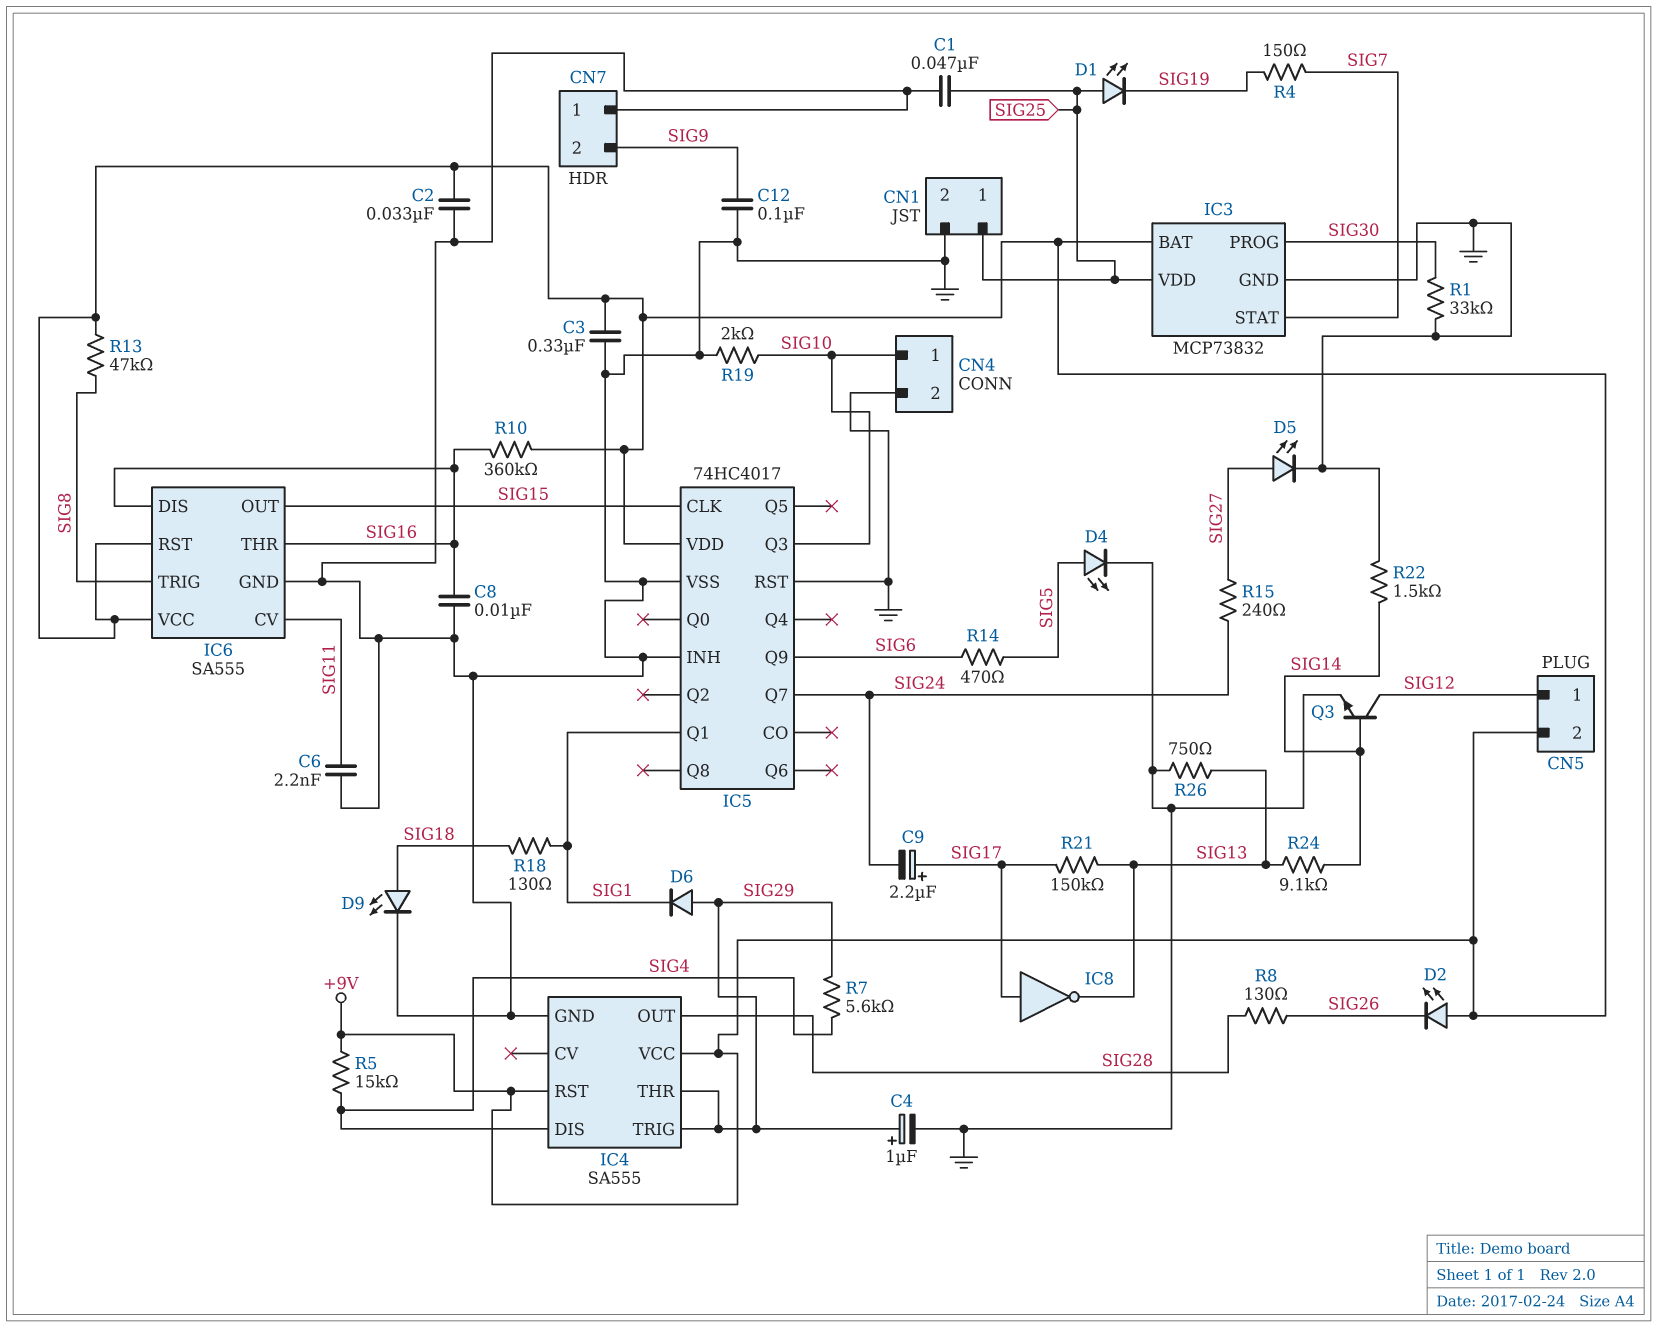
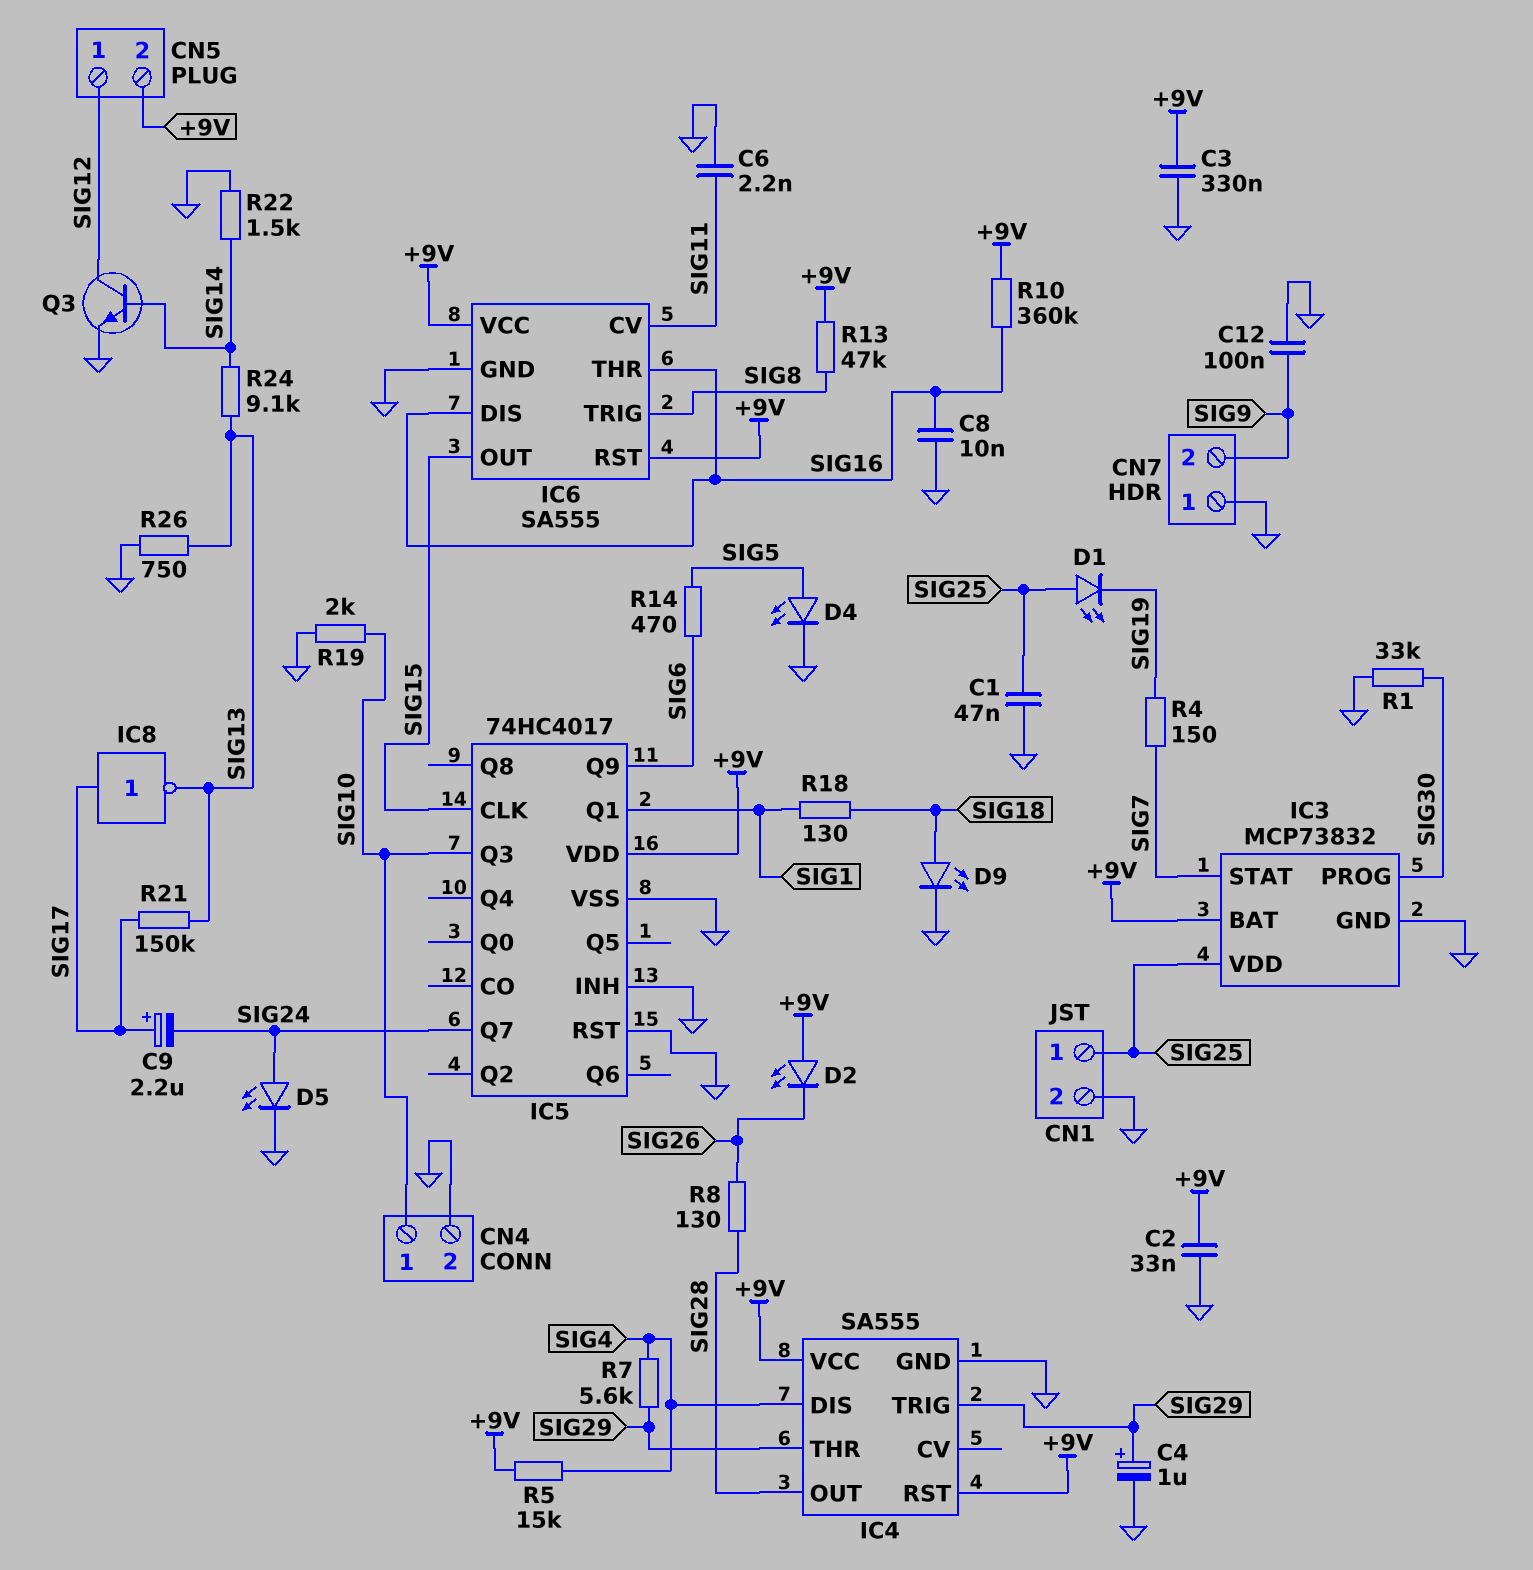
D5: LED (A SIG27, K GND) -> LED (A SIG24, K GND)
D6: diode (A SIG29, K SIG1) -> none
R15: 240 (SIG24, SIG27) -> none

